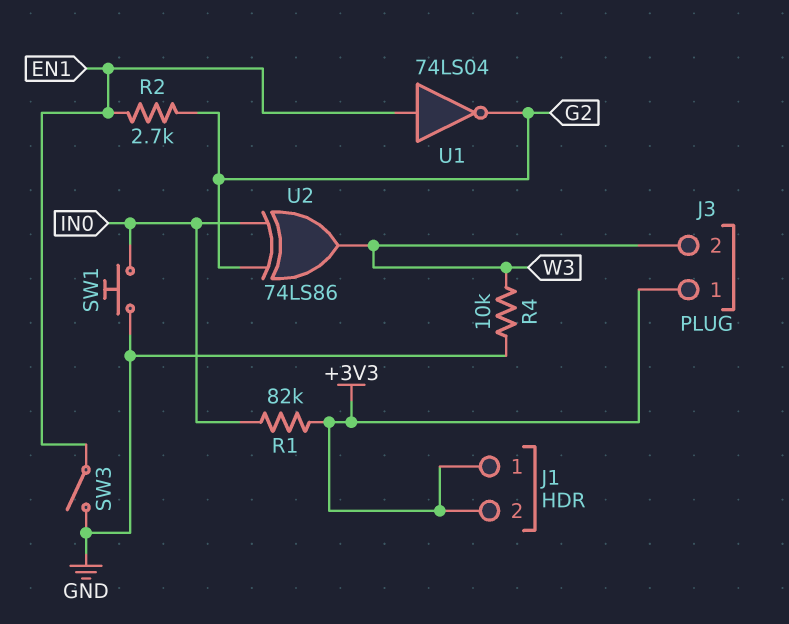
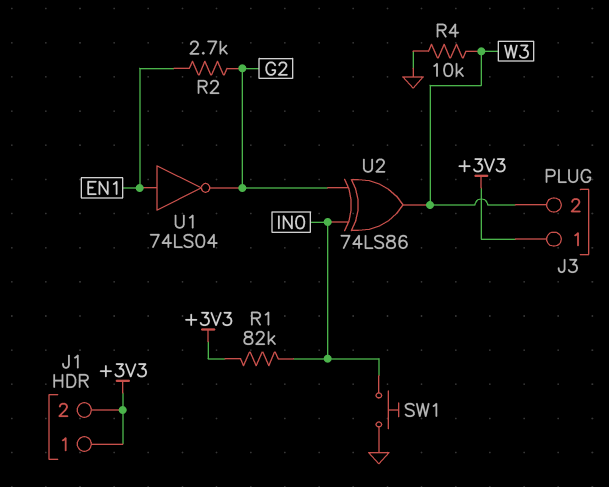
SW3: switch (EN1, GND) -> none

